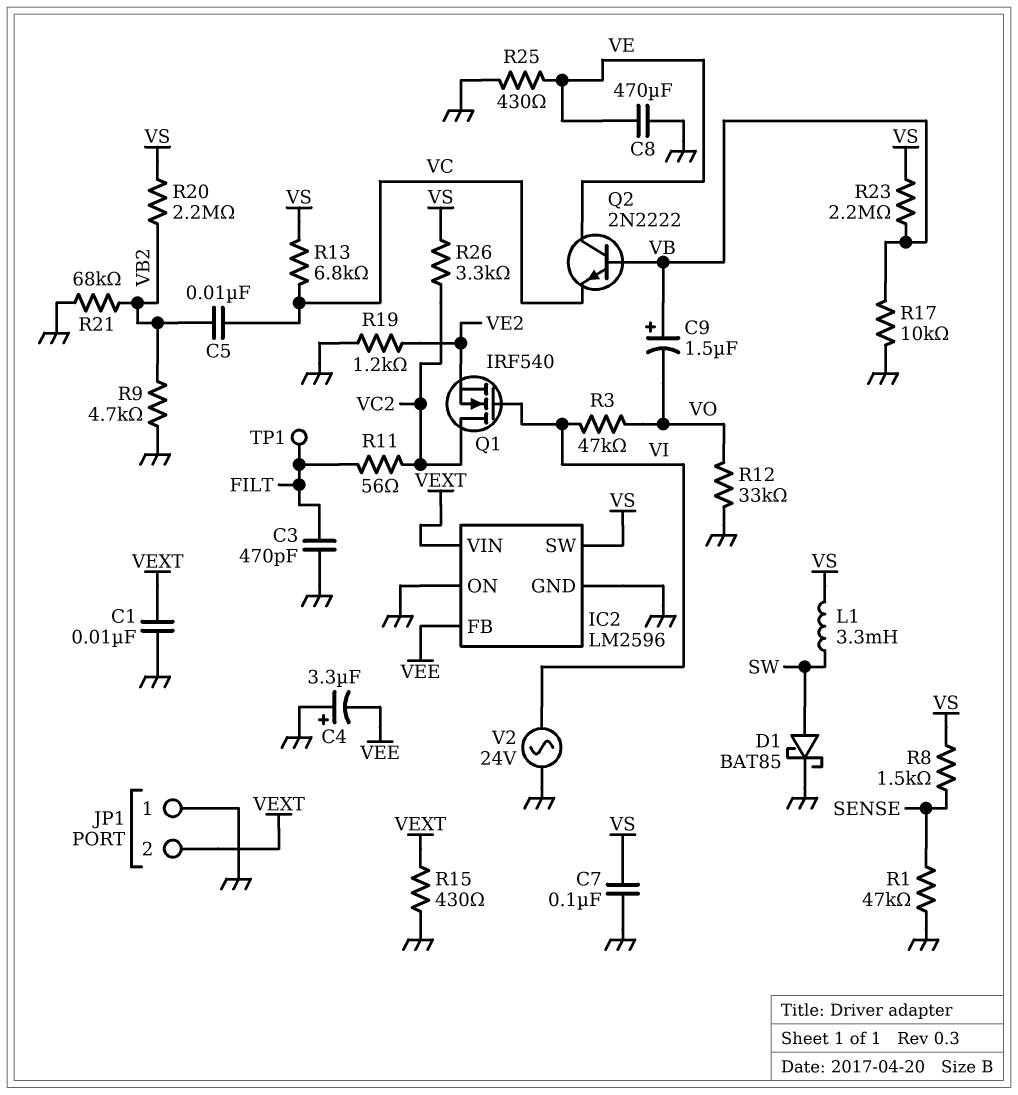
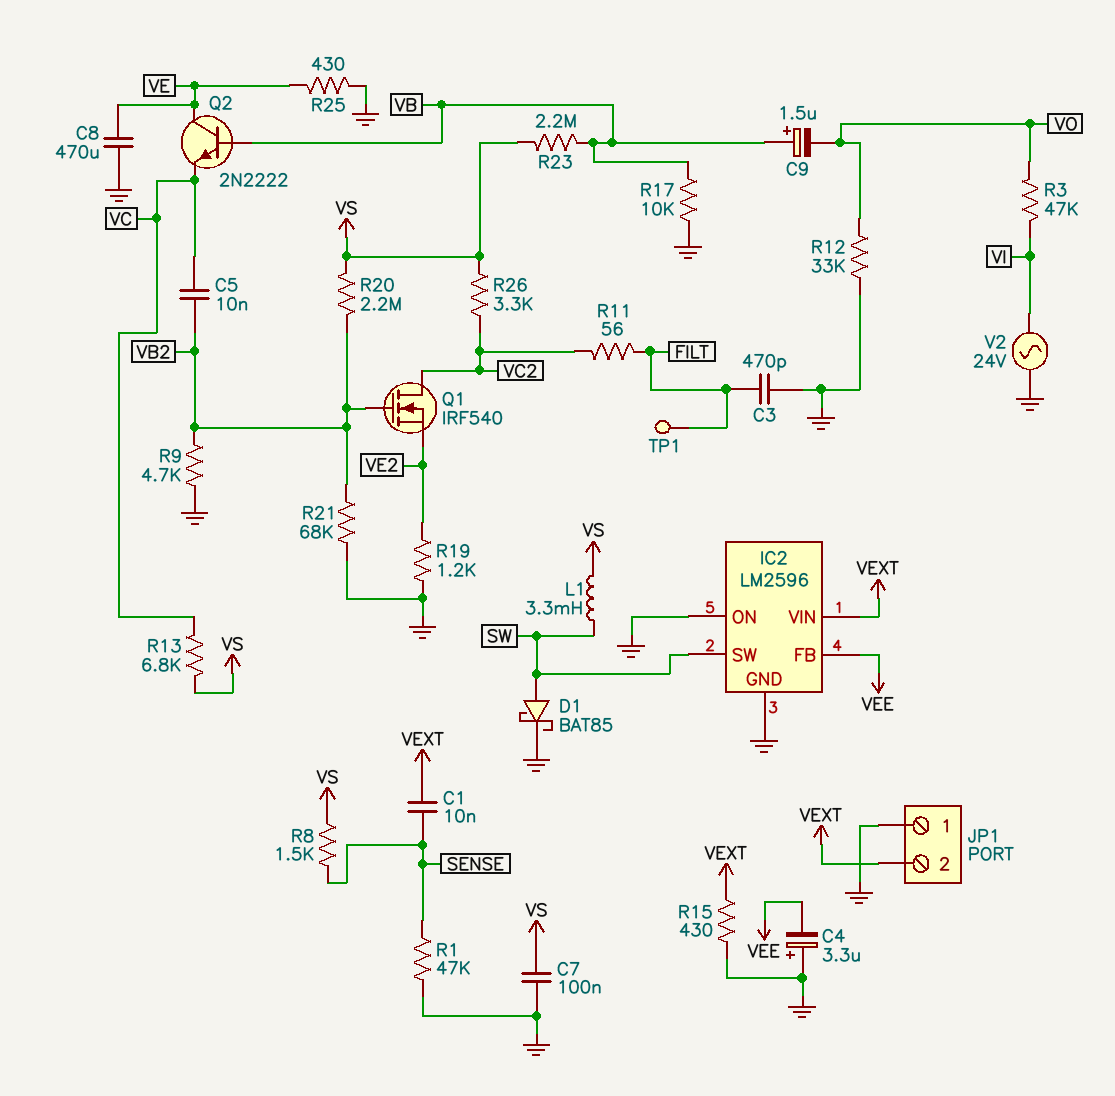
C1: 10nF (GND, VEXT) -> 10nF (SENSE, VEXT)
IC2 pin SW: VS -> SW
Q1: NMOS IRF540 (G VI, D VC2, S VE2) -> NMOS IRF540 (G VB2, D VC2, S VE2)

